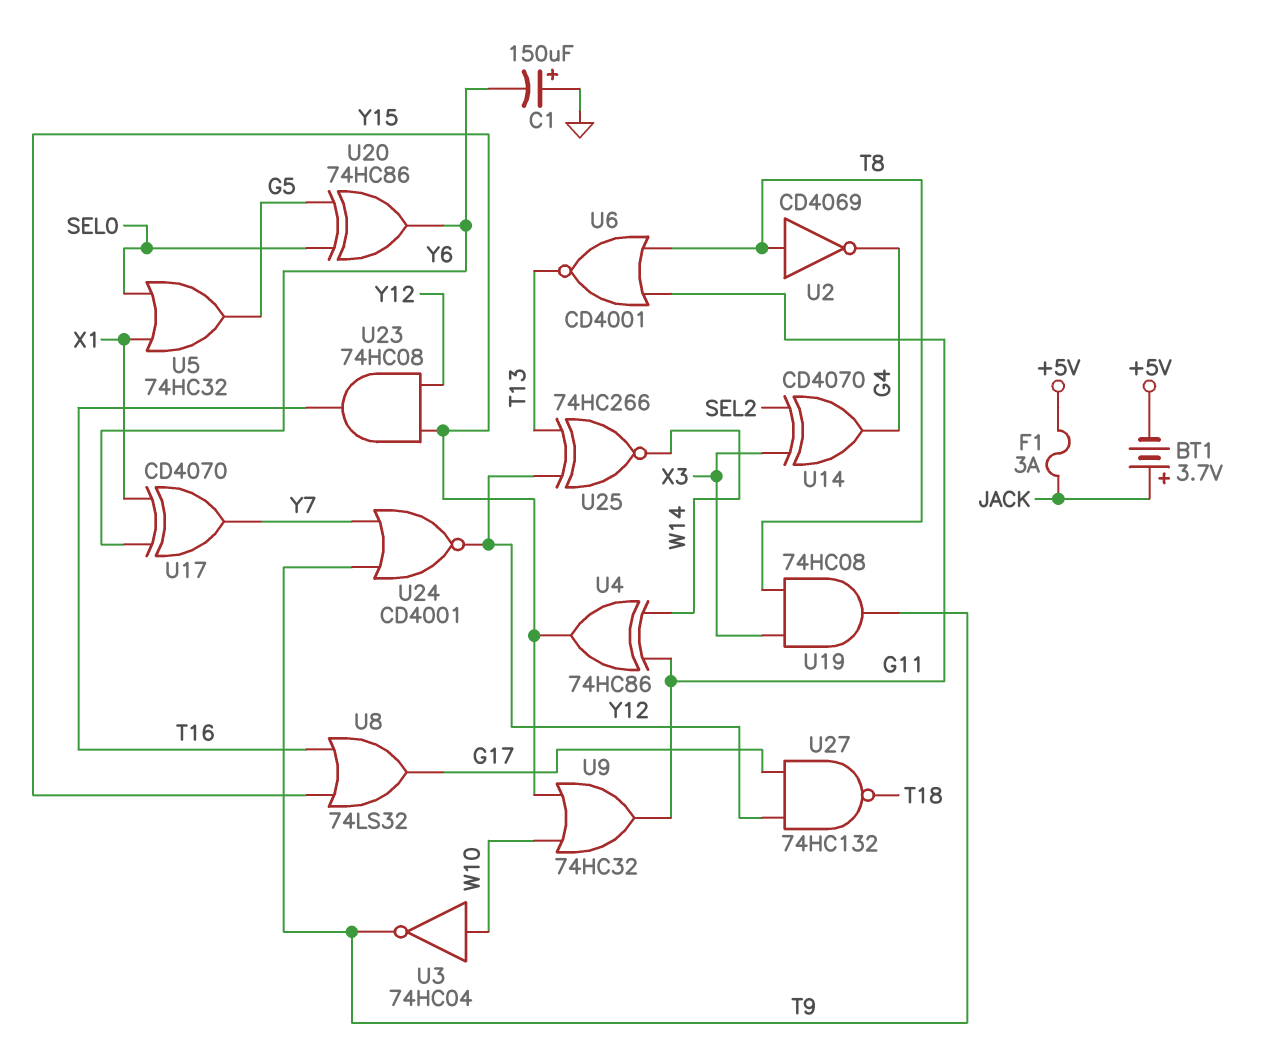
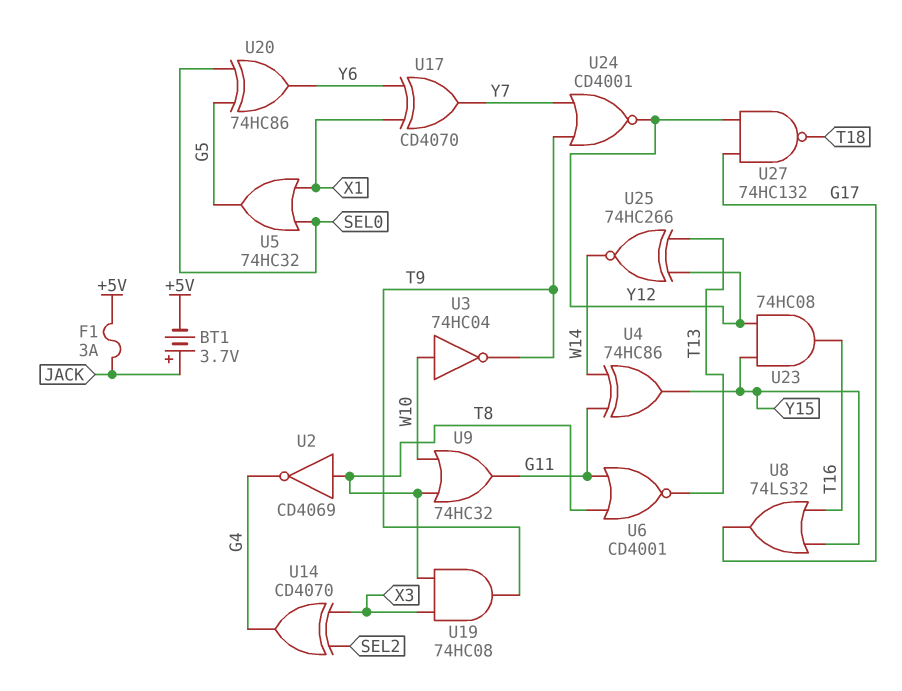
C1: 150uF (plus GND, minus Y6) -> none
U9: OR 74HC32 (in W10, in Y15, out G11) -> OR 74HC32 (in T8, in W10, out G11)

